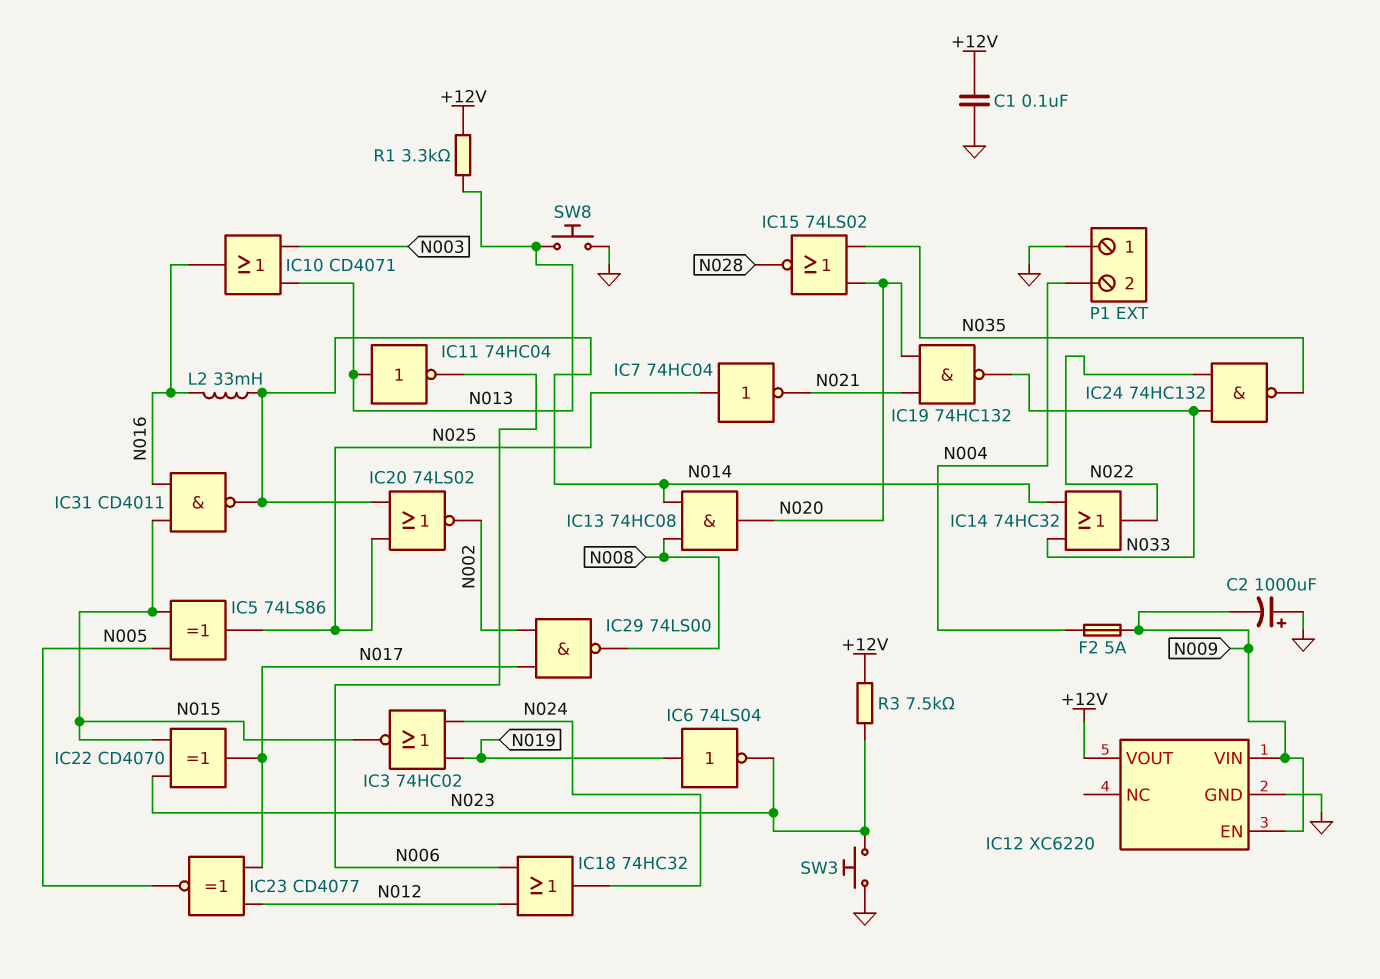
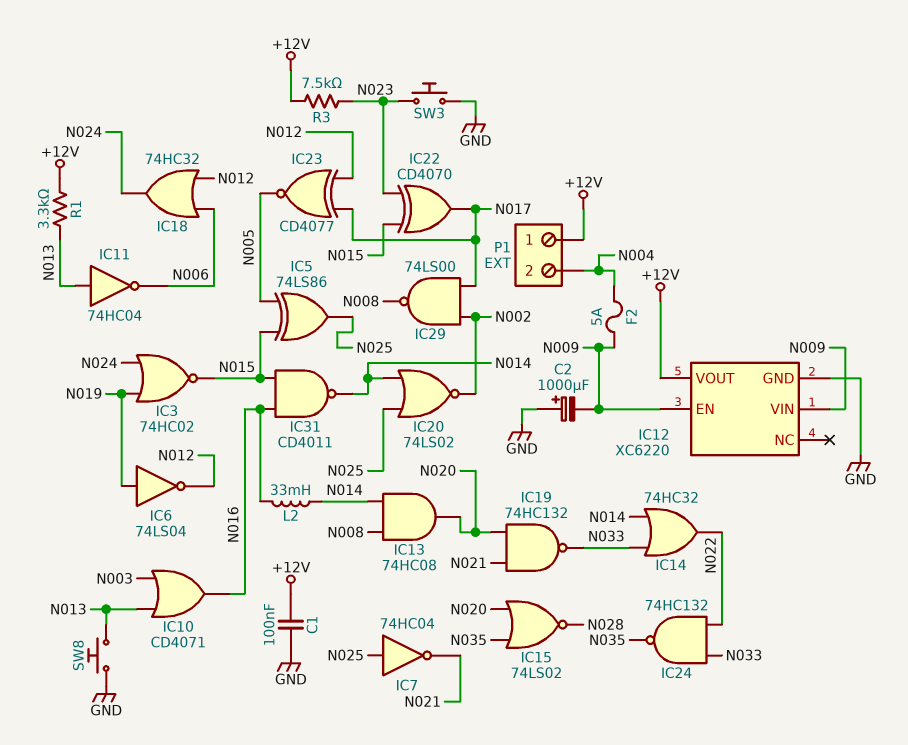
IC6: NOT 74LS04 (in N019, out N023) -> NOT 74LS04 (in N019, out N012)
P1 pin 1: GND -> +12V

